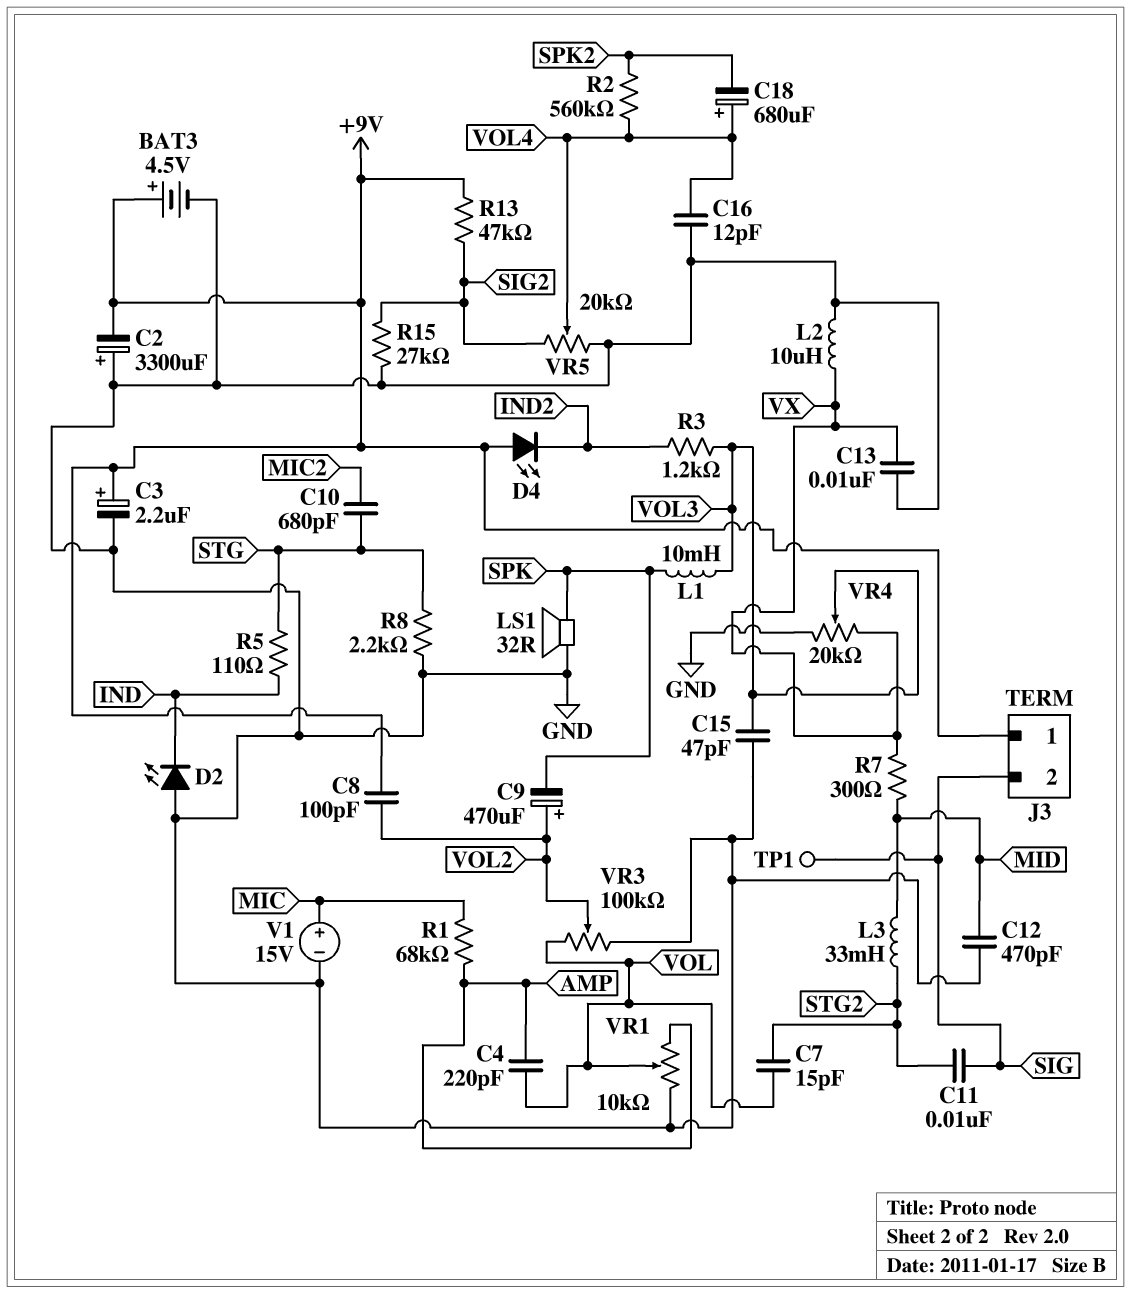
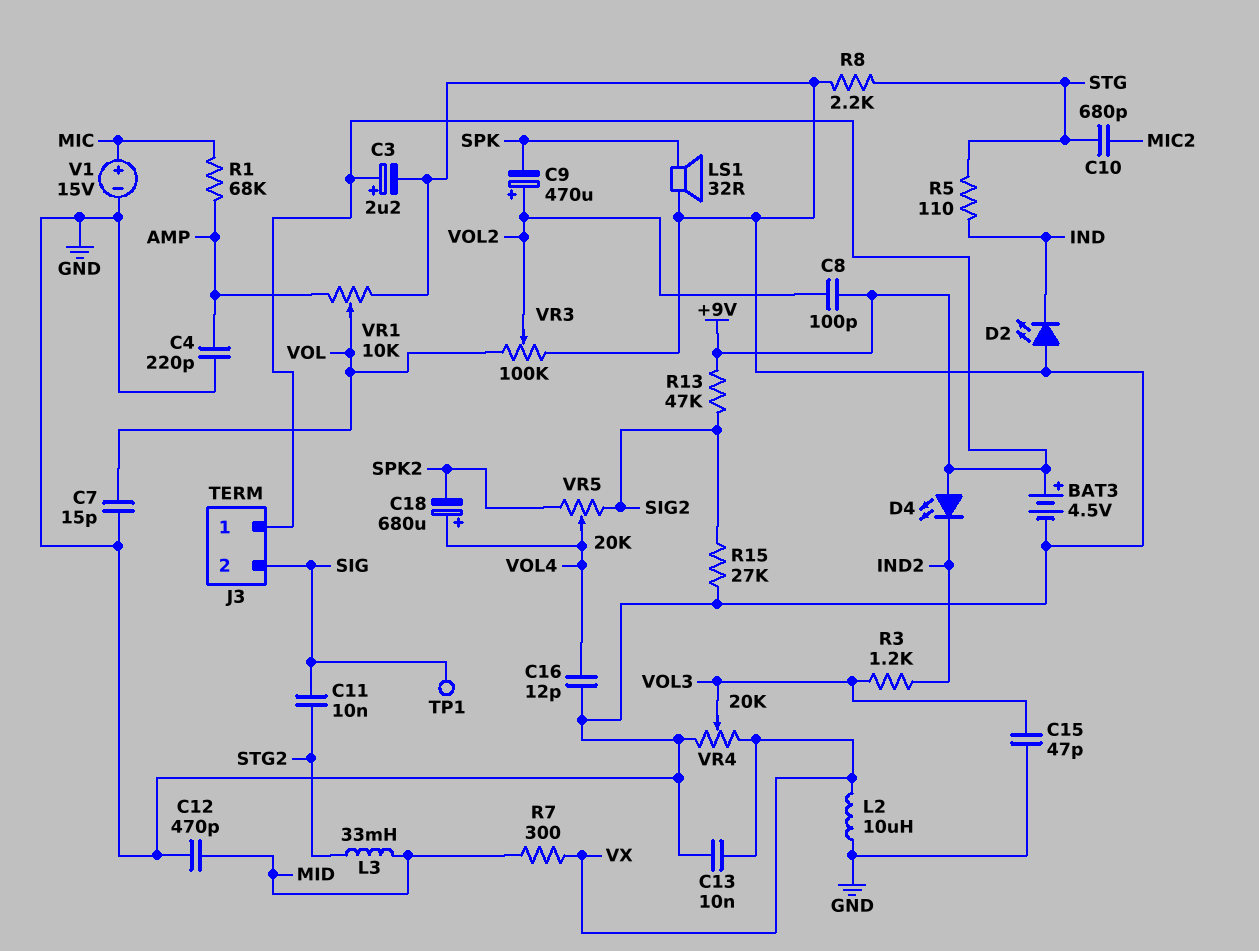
C2: 3300uF (plus GND, minus +9V) -> none
C4: 220pF (AMP, VOL) -> 220pF (AMP, GND)
C7: 15pF (STG2, VOL) -> 15pF (GND, VOL)
L1: 10mH (SPK, VOL3) -> none
R2: 560k (SPK2, VOL4) -> none
VR5: 20k (GND, SIG2, wiper VOL4) -> 20k (SIG2, SPK2, wiper VOL4)

